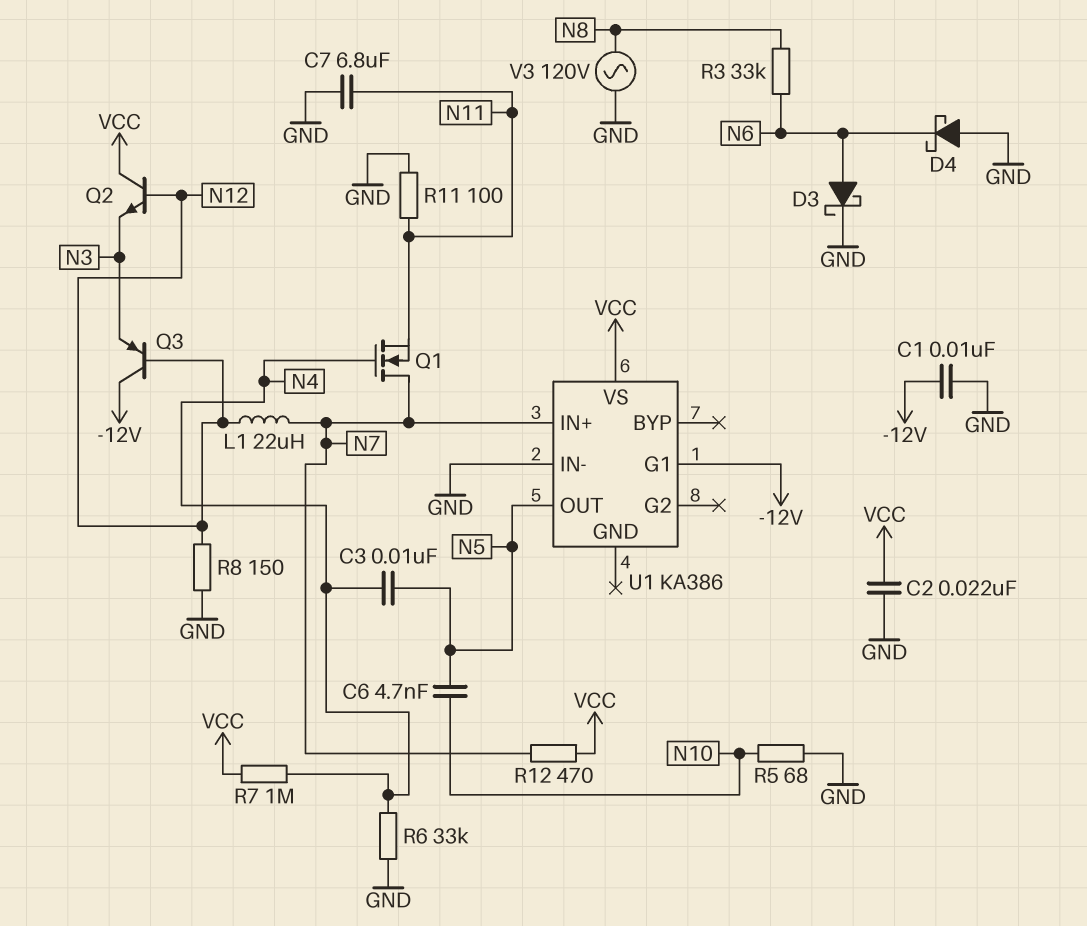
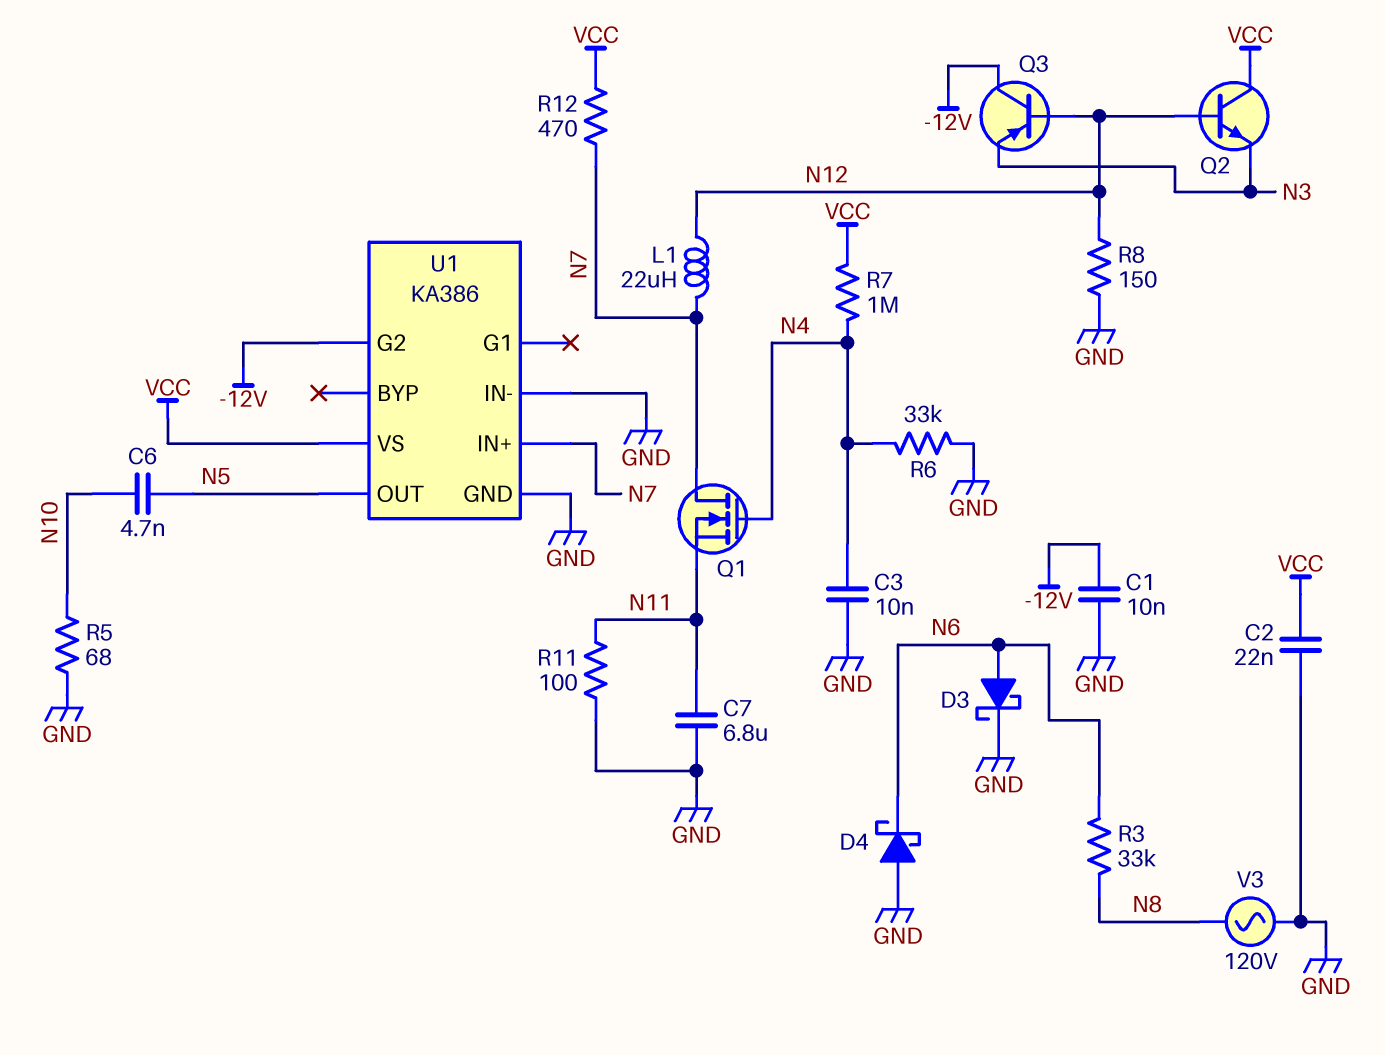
C3: 10nF (N4, N5) -> 10nF (GND, N4)
U1 pin G1: -12V -> none
U1 pin G2: none -> -12V
U1 pin GND: none -> GND

